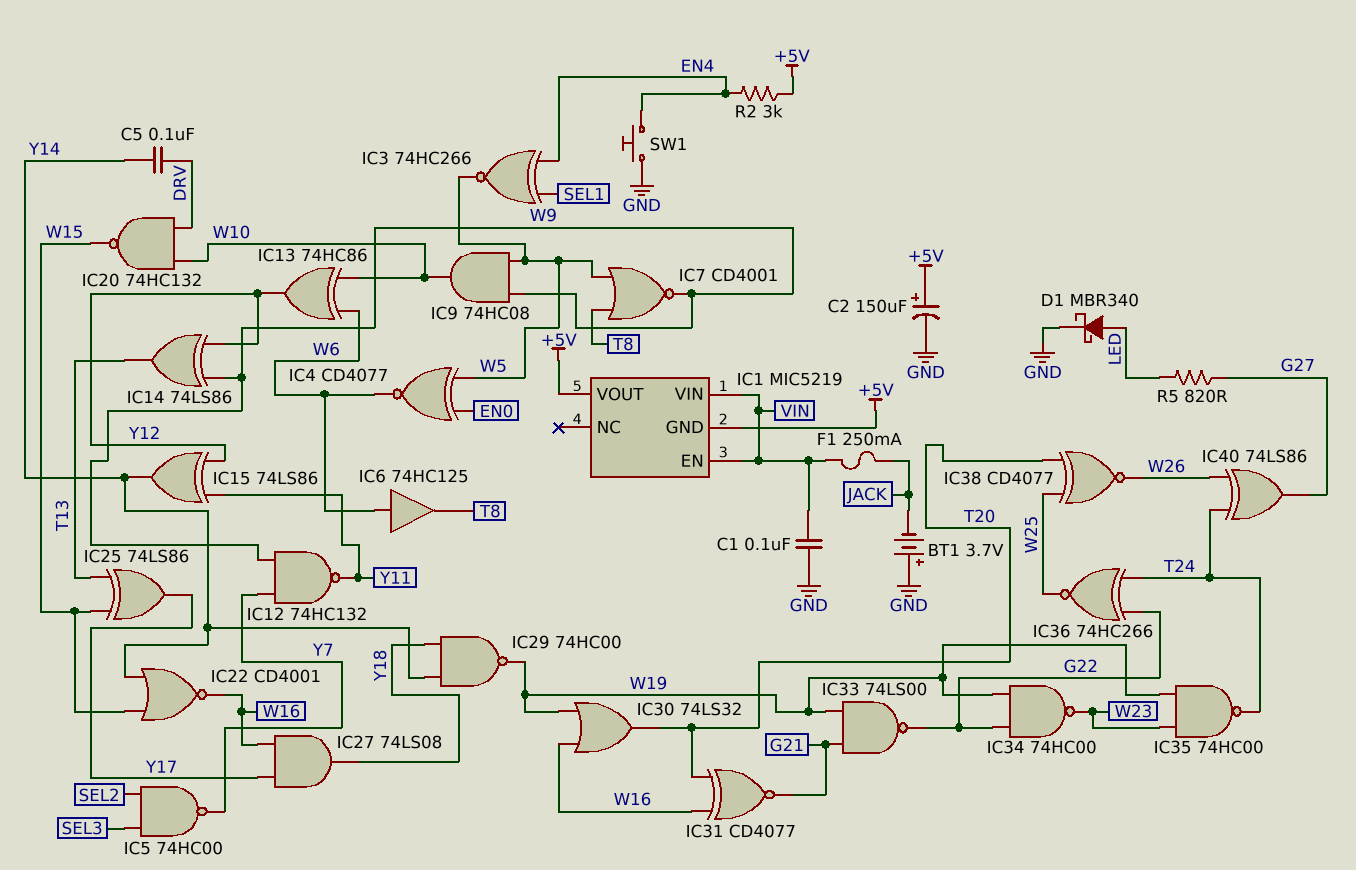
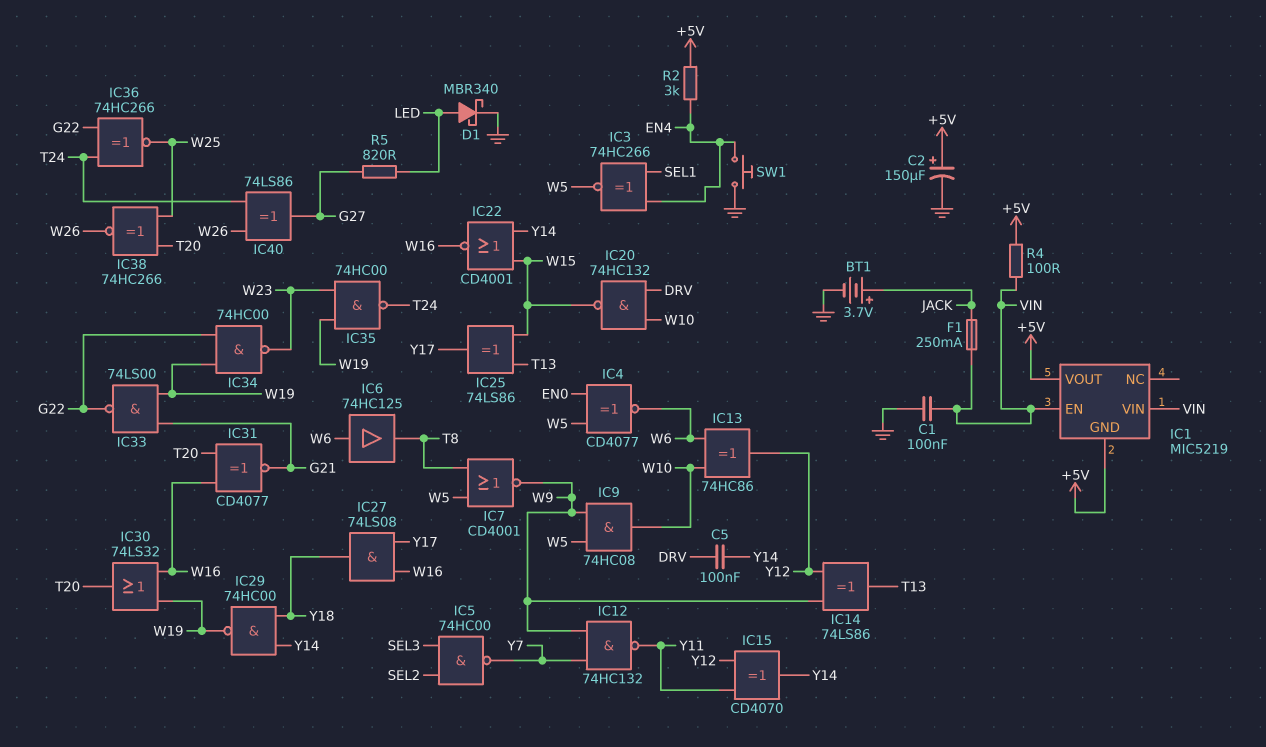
BT1: 3.7V (plus GND, minus JACK) -> 3.7V (plus JACK, minus GND)
IC15: XOR 74LS86 (in Y11, in Y12, out Y14) -> XOR CD4070 (in Y11, in Y12, out Y14)
IC38: XNOR CD4077 (in T20, in W25, out W26) -> XNOR 74HC266 (in T20, in W25, out W26)
R4: none -> 100 (+5V, VIN)

